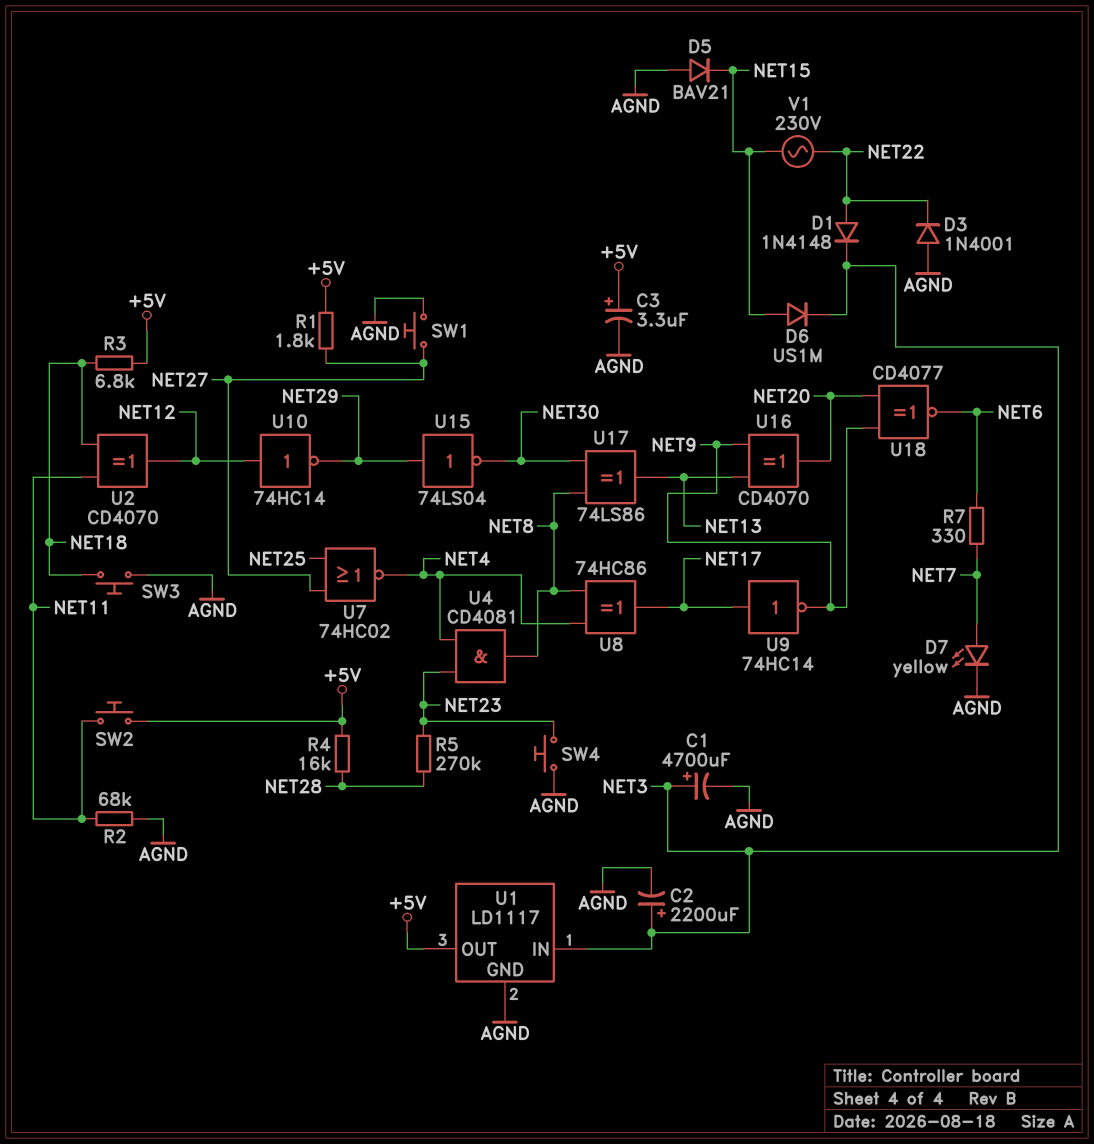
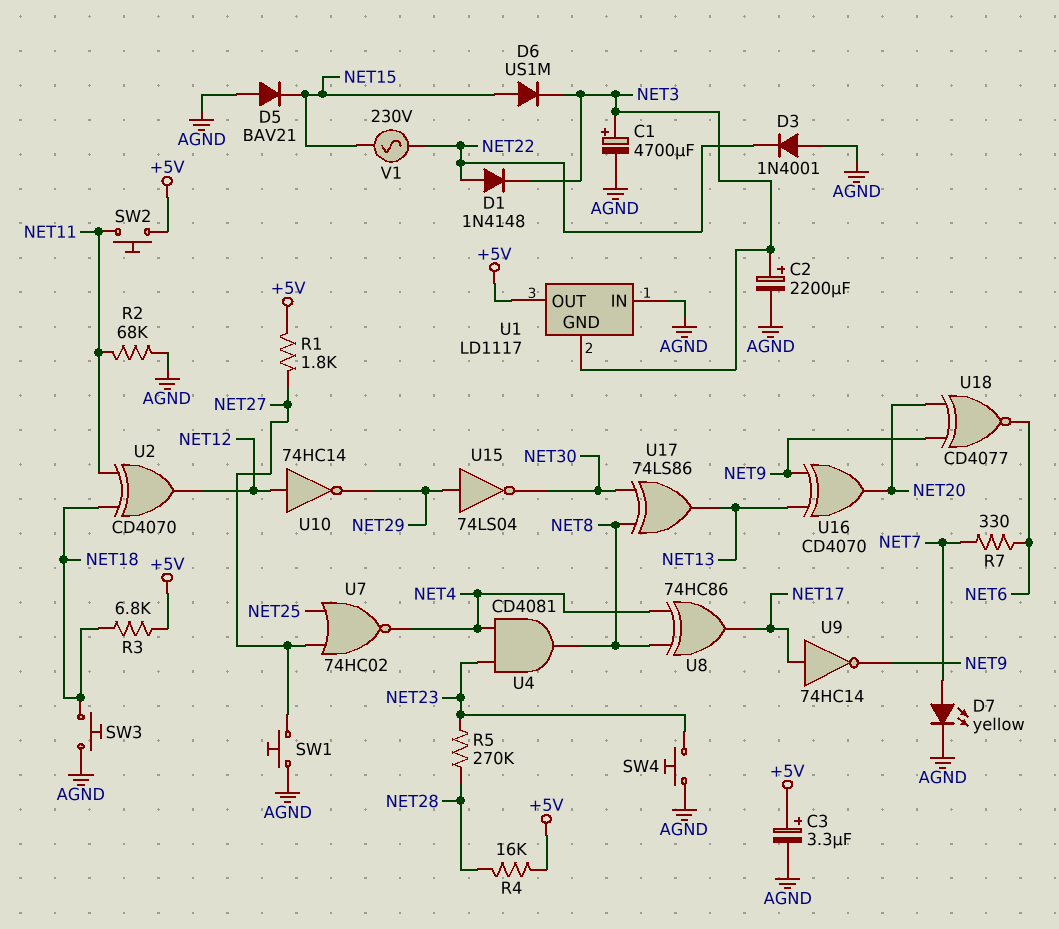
U1 pin GND: AGND -> NET3
U1 pin IN: NET3 -> AGND

